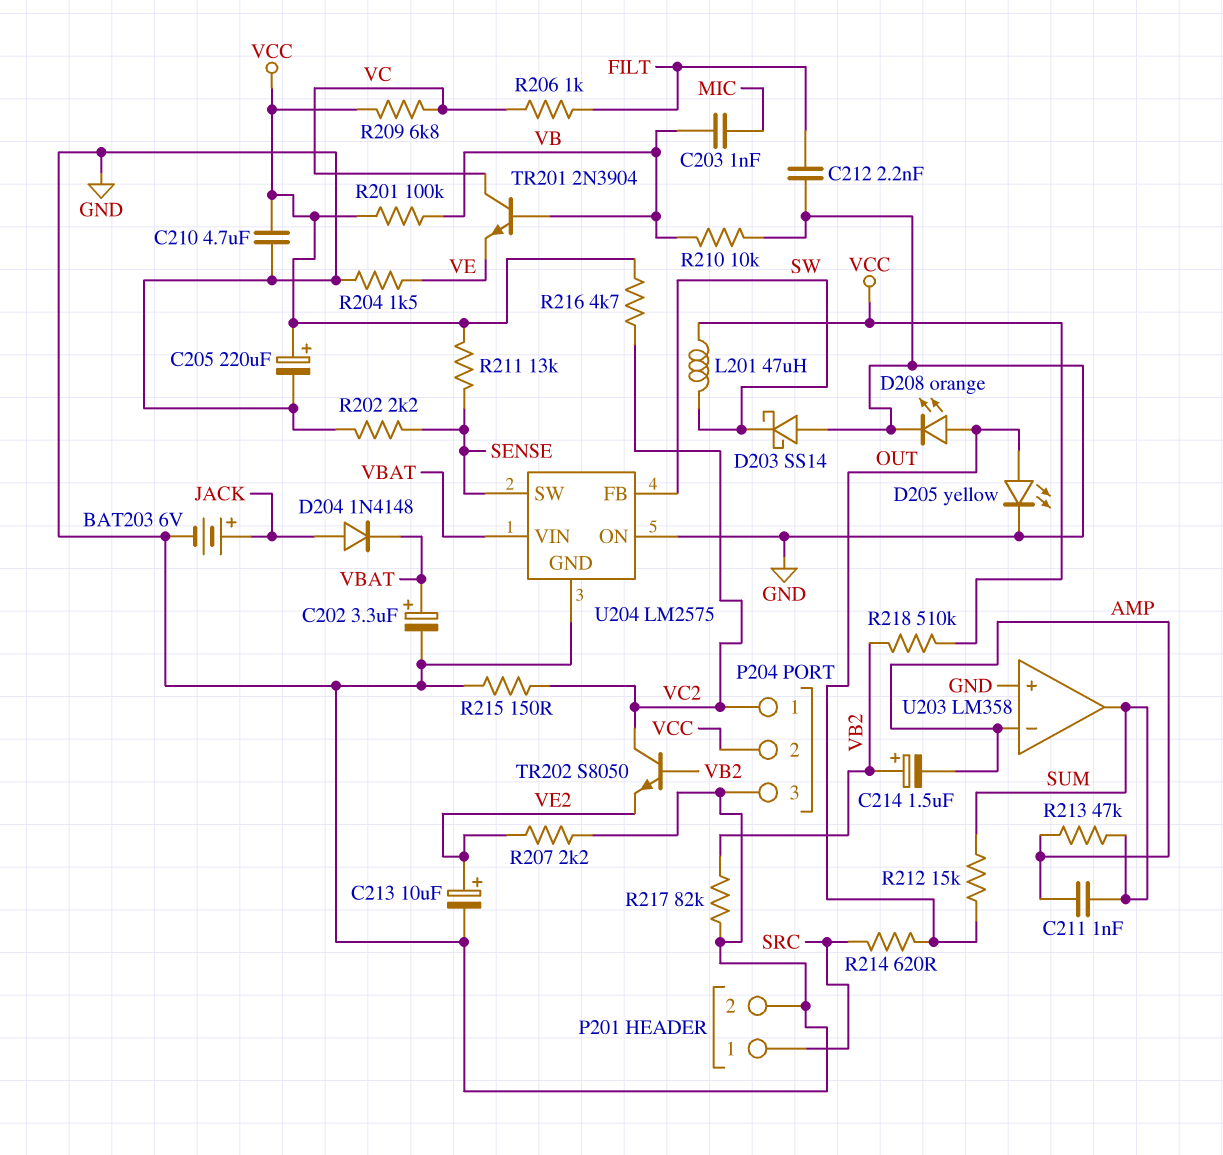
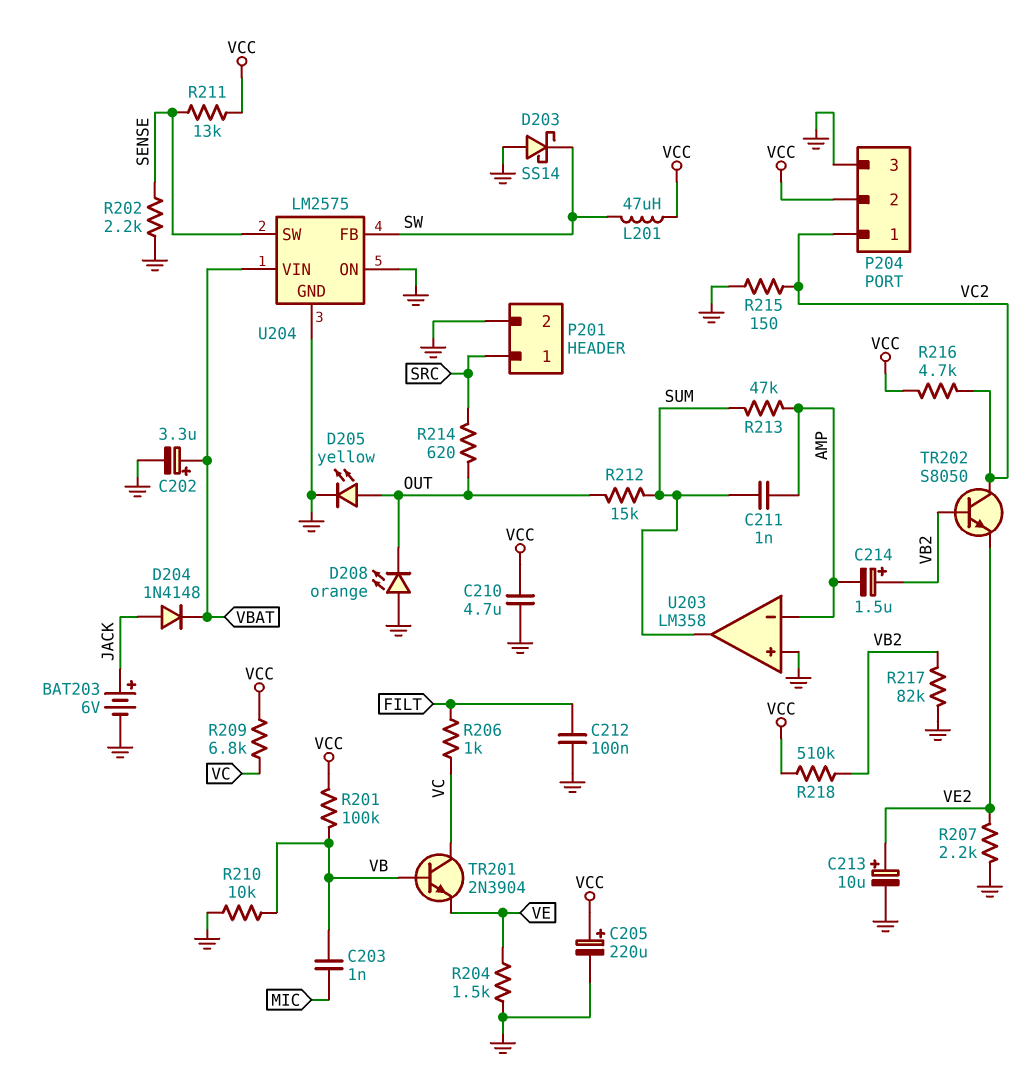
C212: 2.2nF (FILT, GND) -> 100nF (FILT, GND)
D208: LED orange (A OUT, K GND) -> LED orange (A GND, K OUT)

